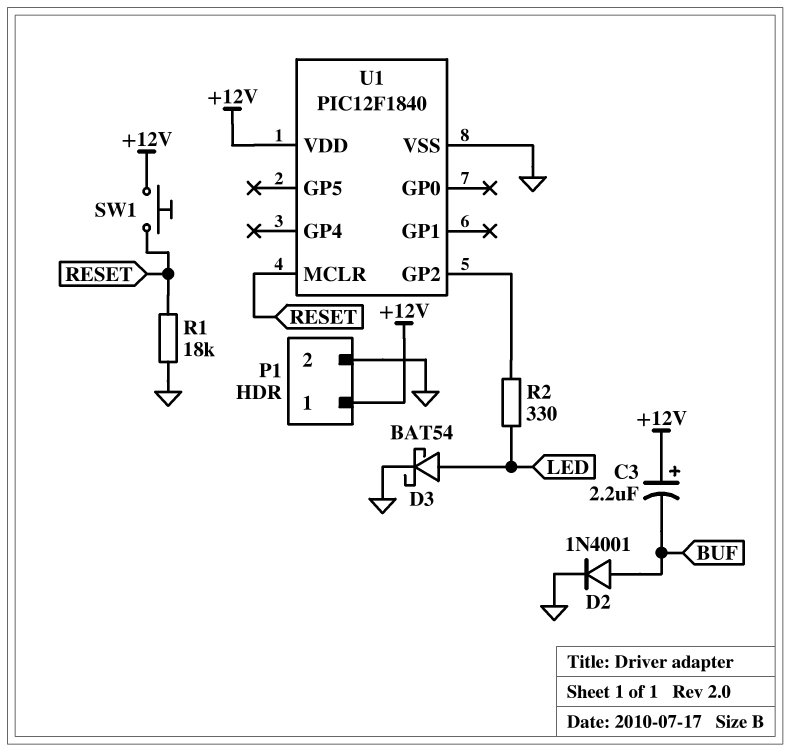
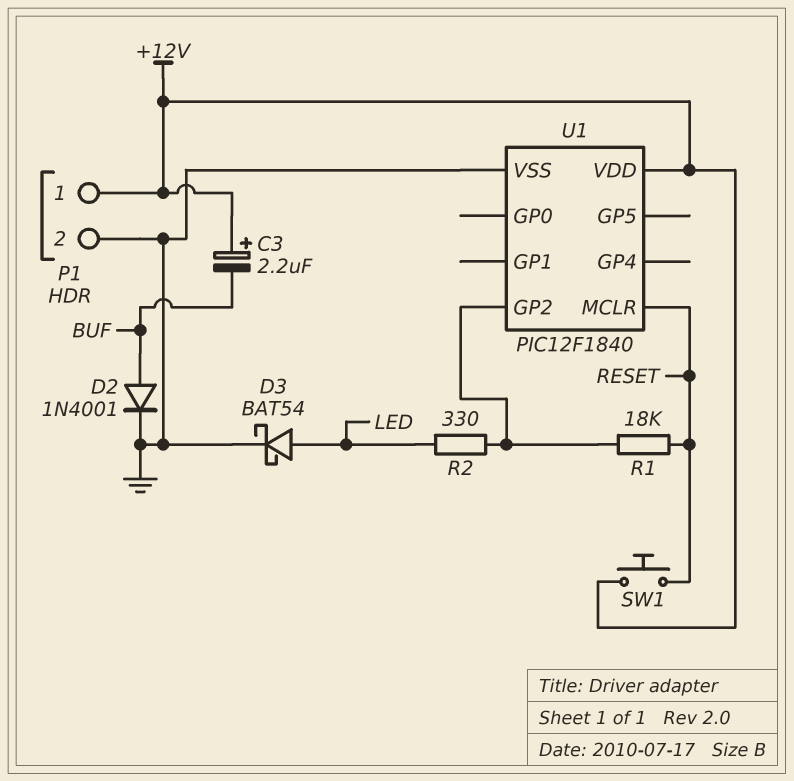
R1: 18k (GND, RESET) -> 18k (RESET, U1/GP2)

